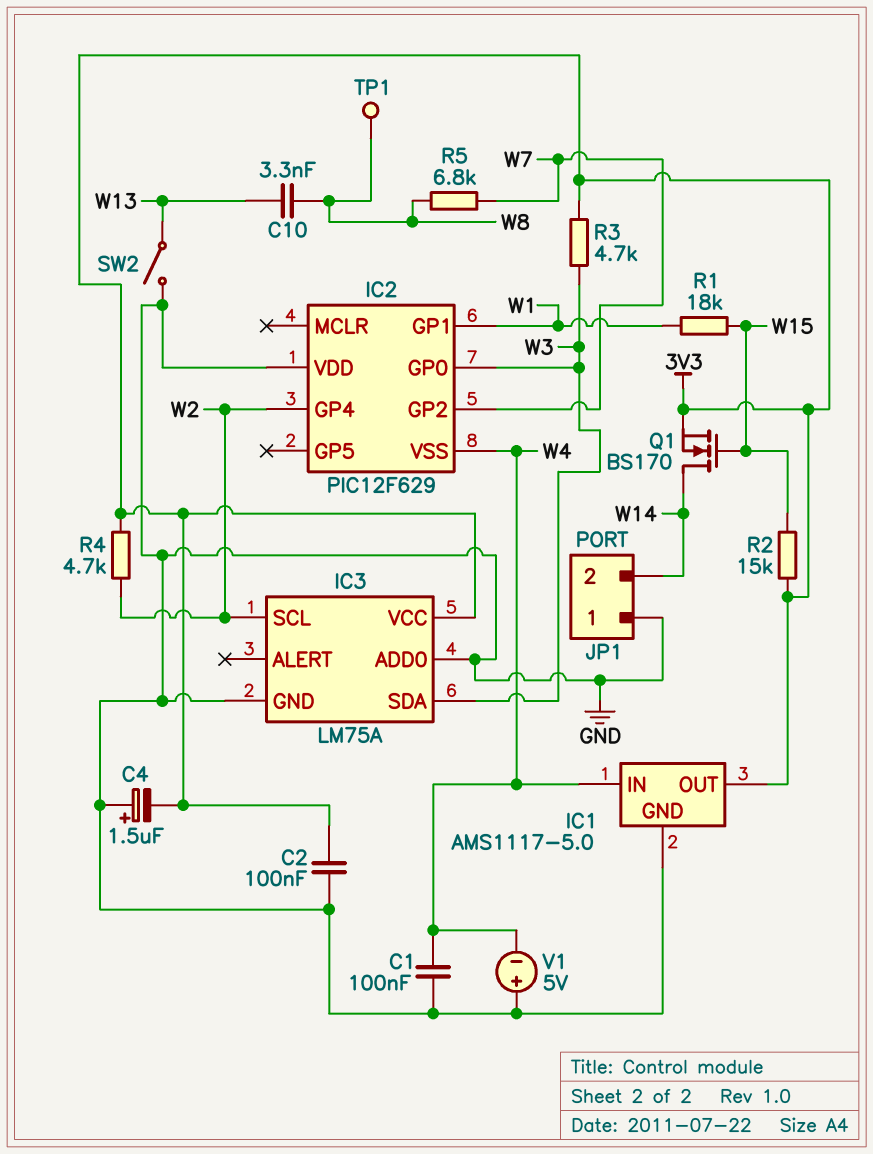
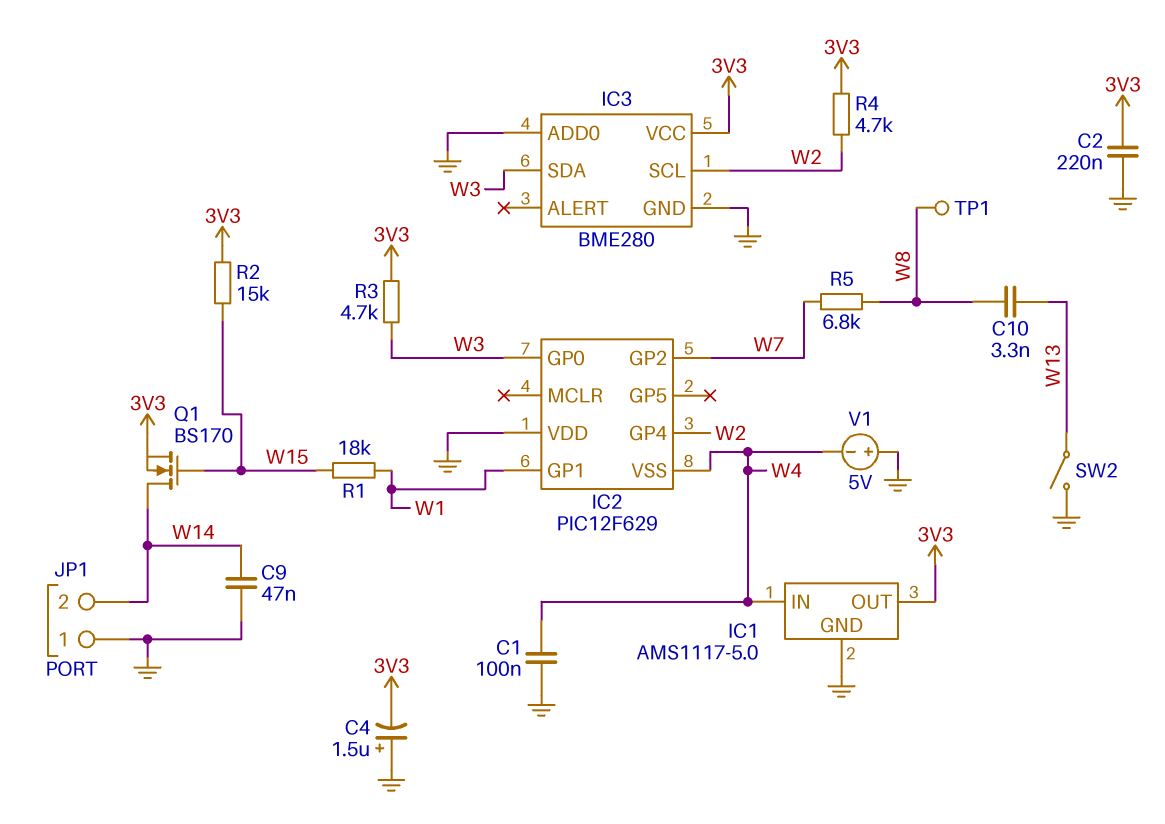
C2: 100nF (3V3, GND) -> 220nF (3V3, GND)
C9: none -> 47nF (GND, W14)
IC3: LM75A -> BME280

